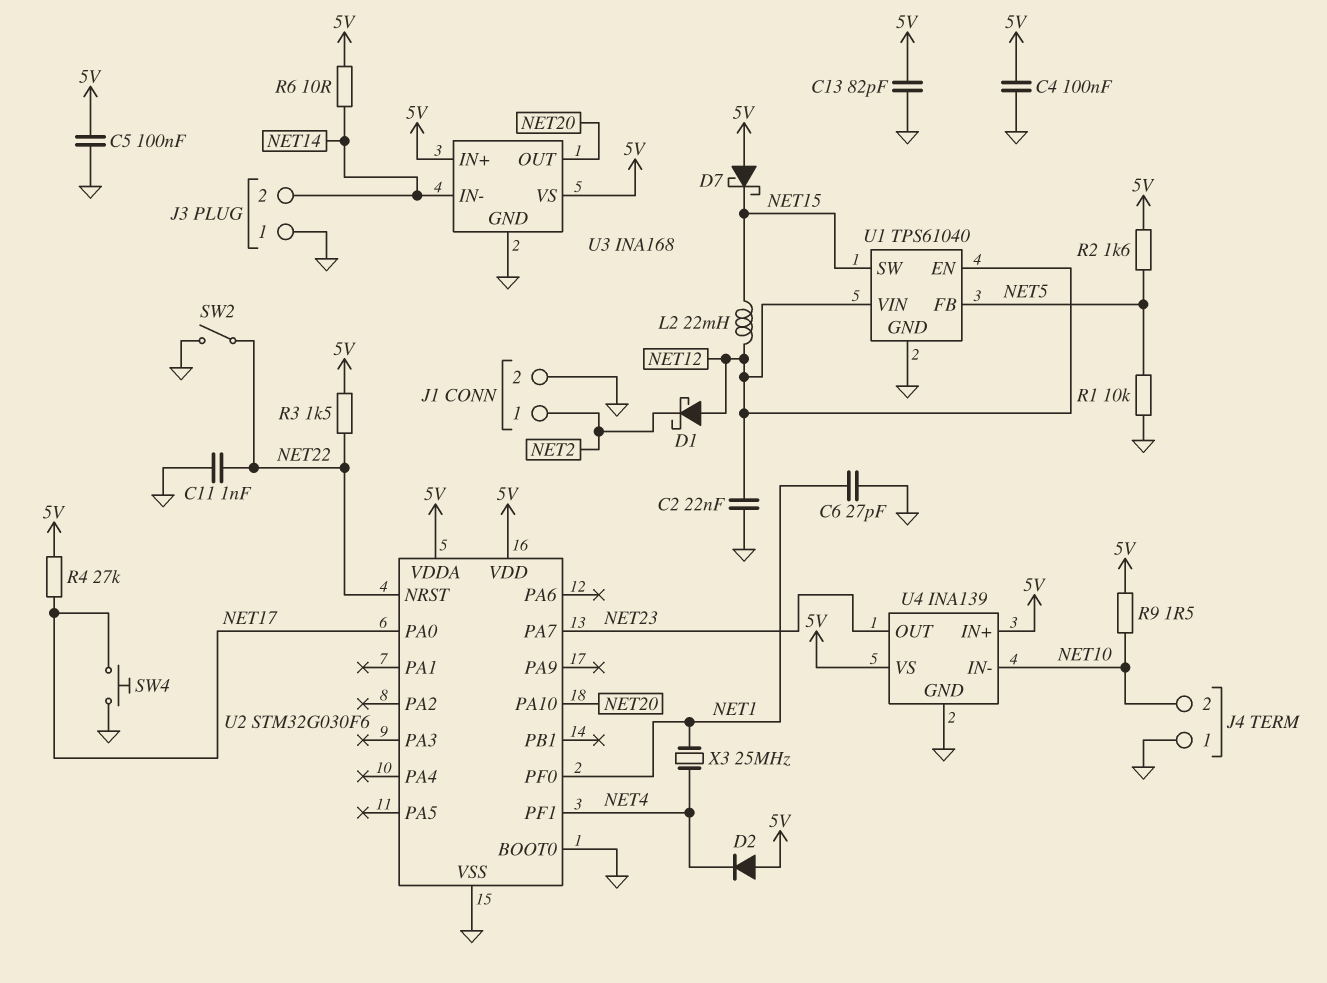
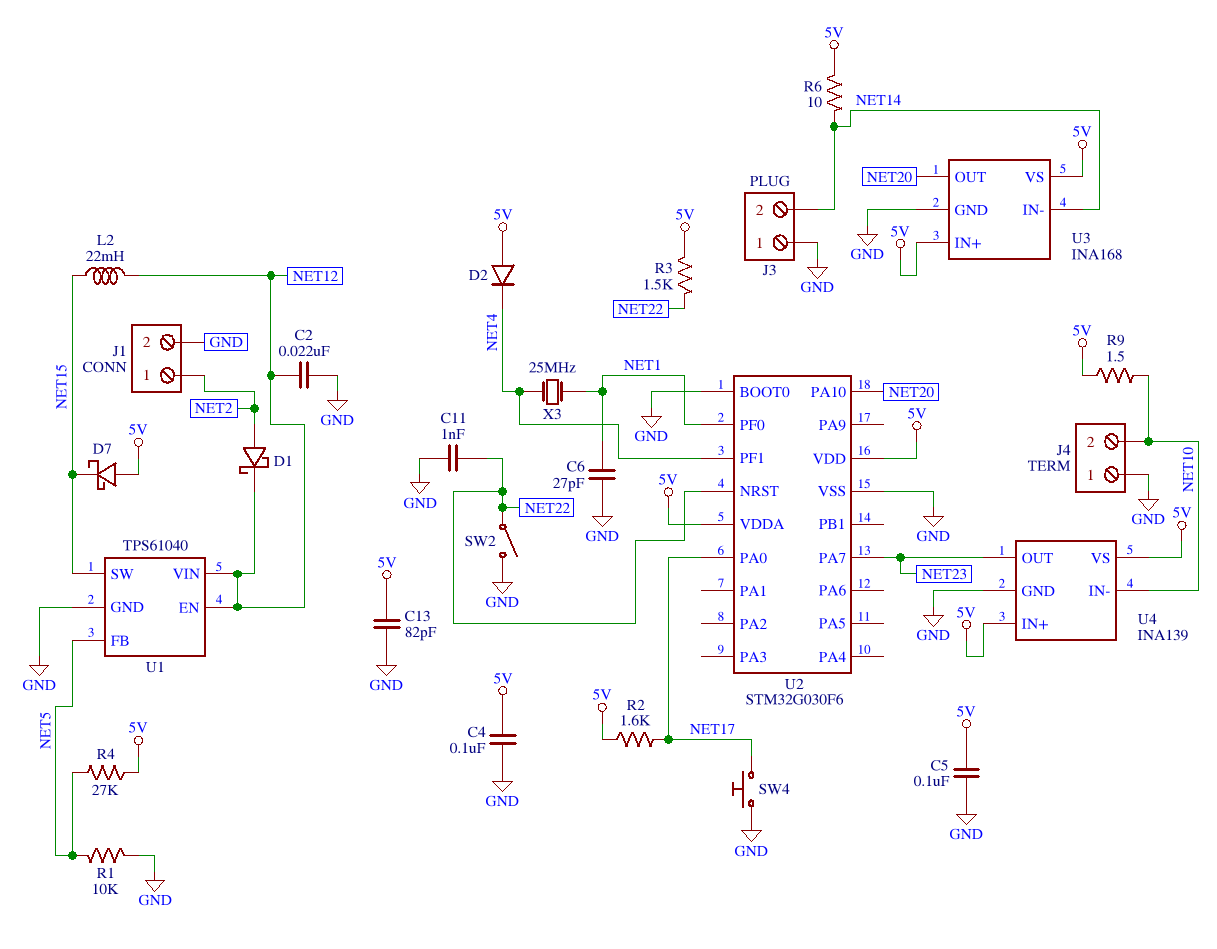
D1: schottky (A NET12, K NET2) -> schottky (A NET2, K NET12)
R2: 1.6k (5V, NET5) -> 1.6k (5V, NET17)
R4: 27k (5V, NET17) -> 27k (5V, NET5)

